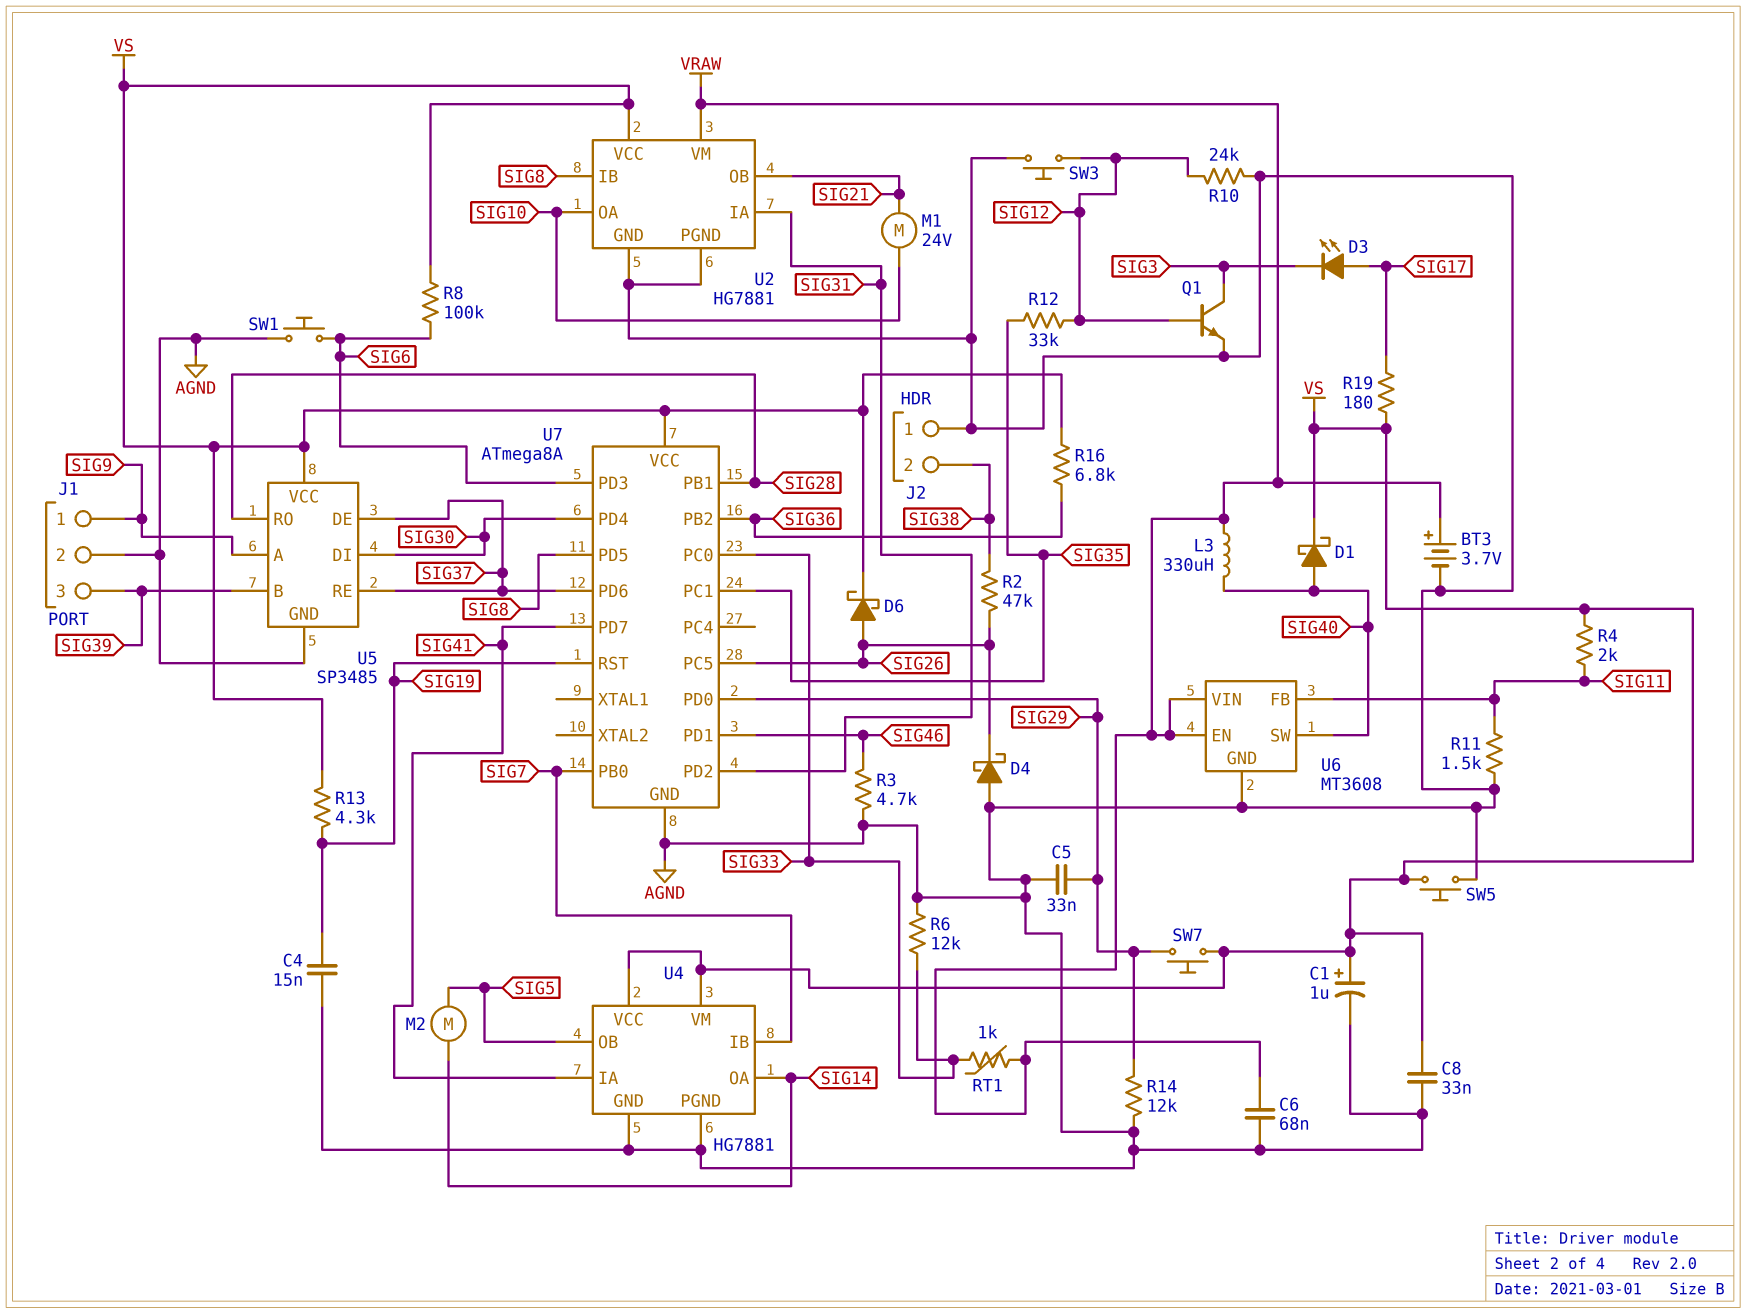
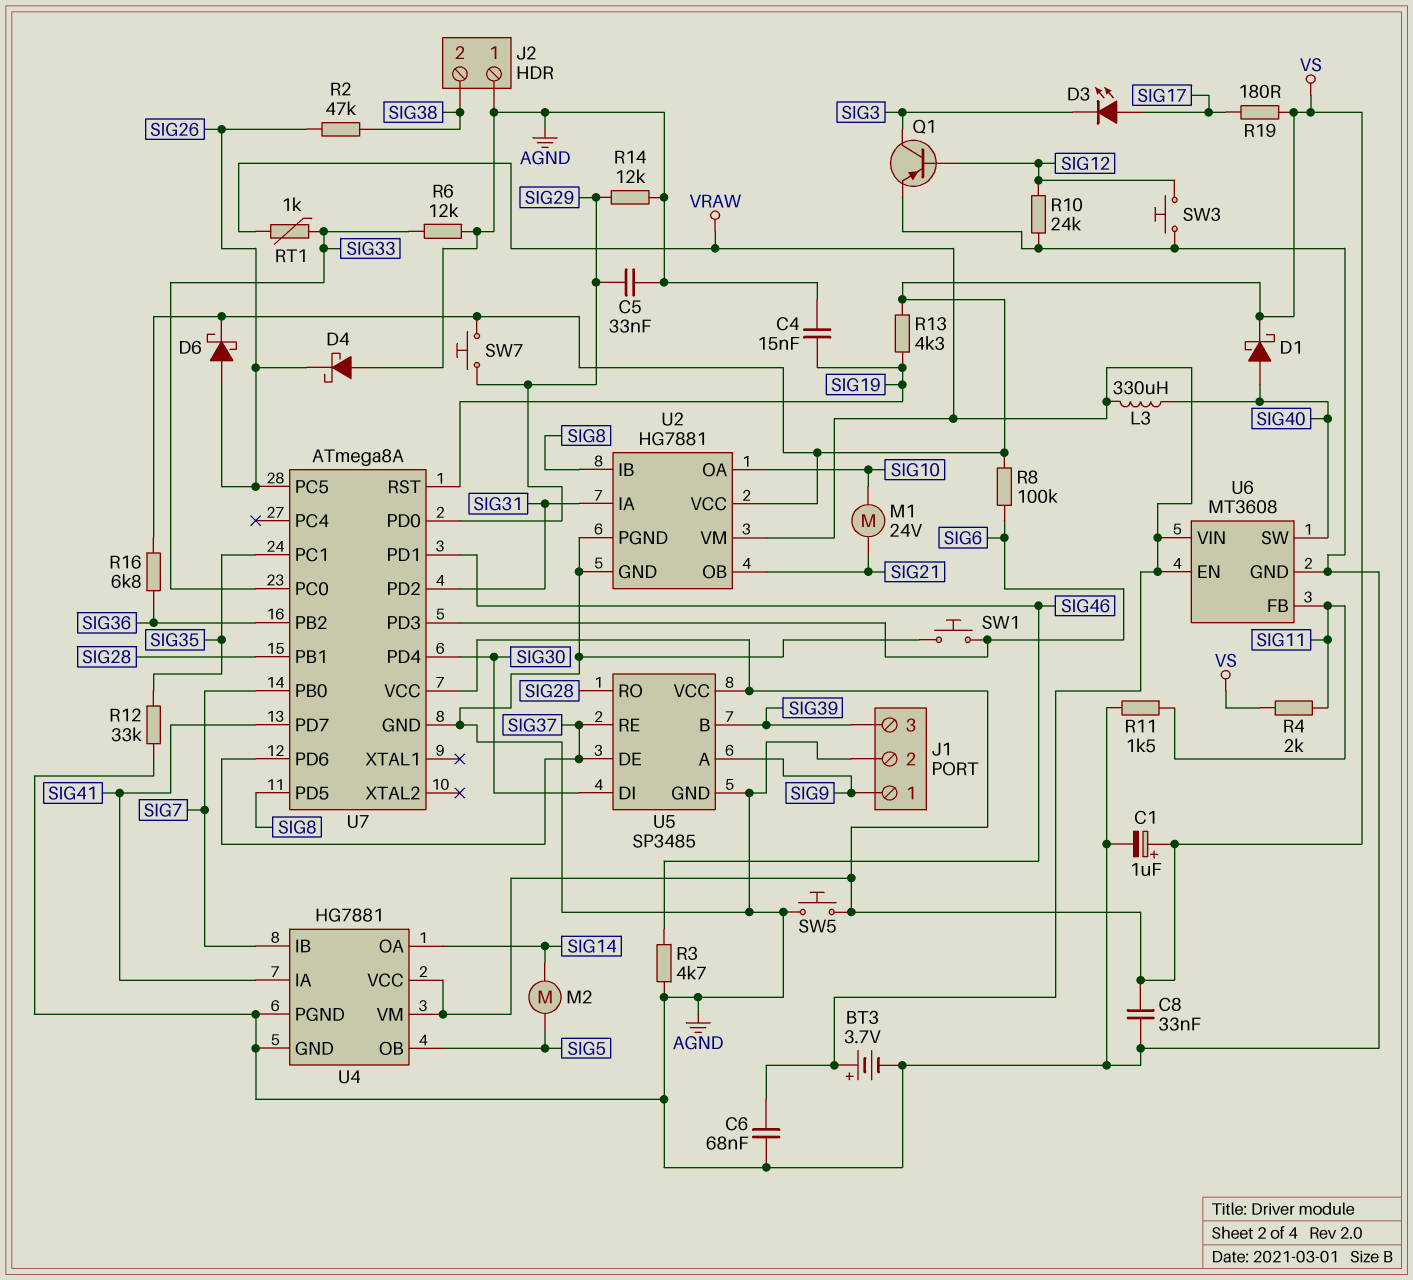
Q1: NPN (B SIG12, C SIG3, E AGND) -> PNP (B SIG12, C SIG3, E AGND)
R12: 33k (SIG12, SIG35) -> 33k (AGND, SIG35)

